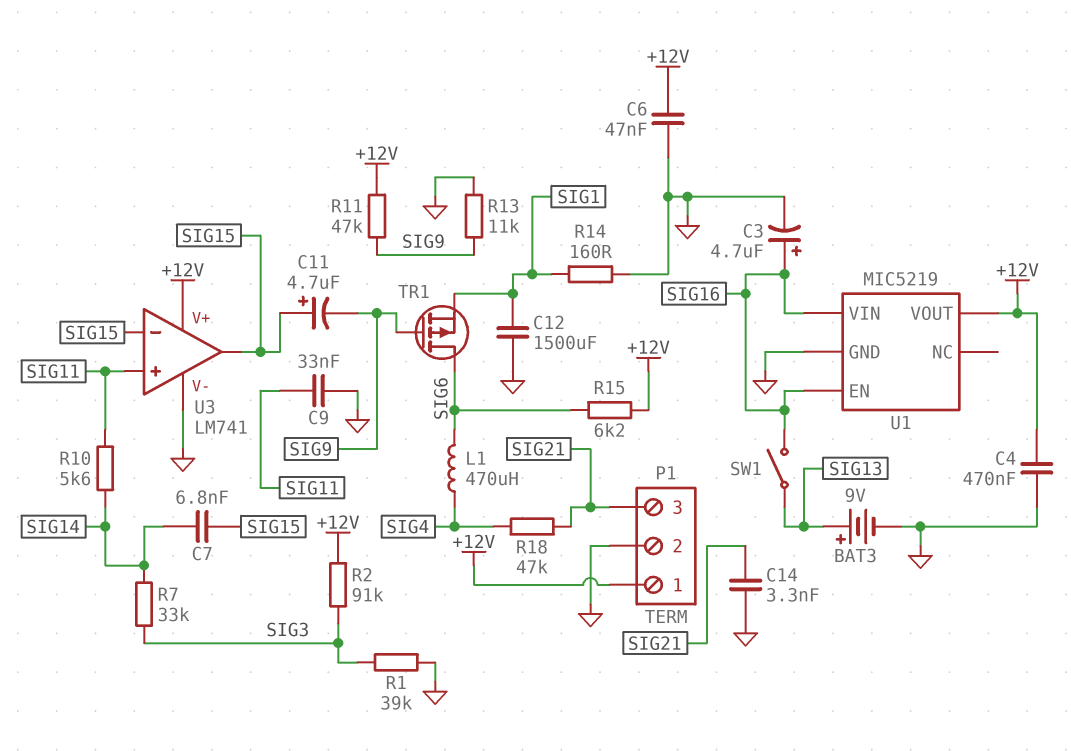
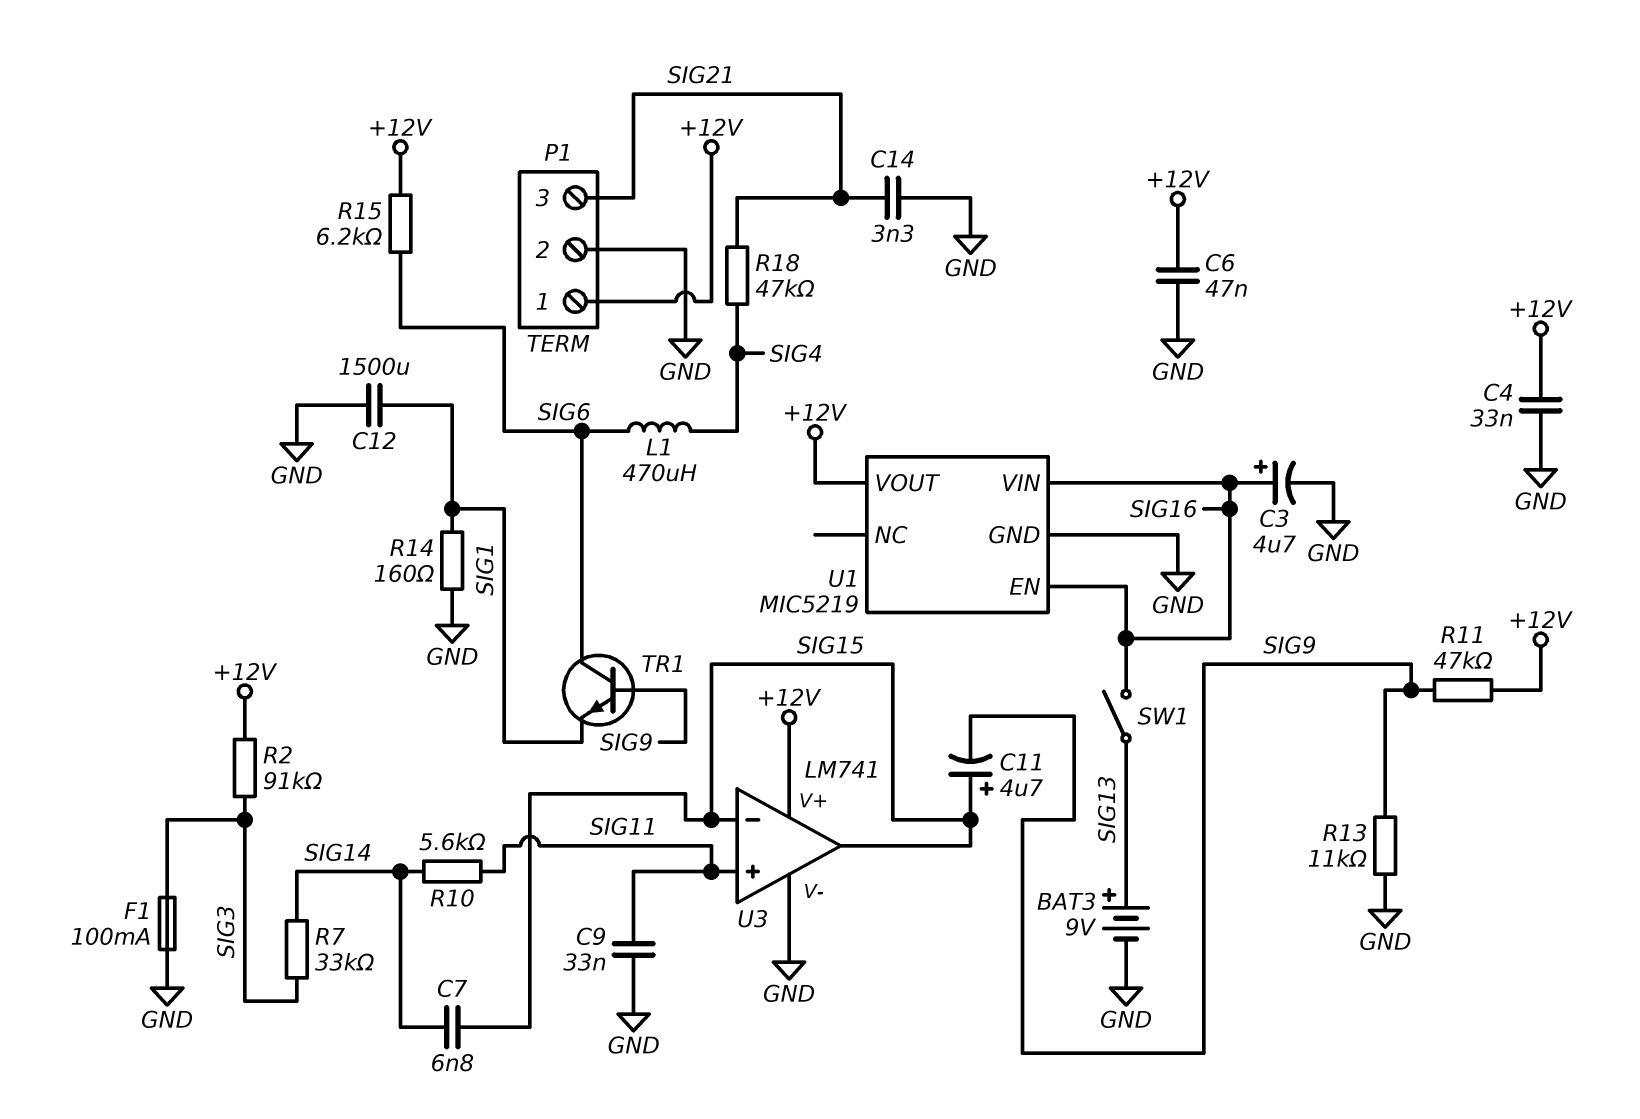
C4: 470nF (+12V, GND) -> 33nF (+12V, GND)
F1: none -> 100mA (GND, SIG3)
R1: 39k (GND, SIG3) -> none
TR1: PMOS (G SIG9, D SIG6, S SIG1) -> NPN (B SIG9, C SIG6, E SIG1)

